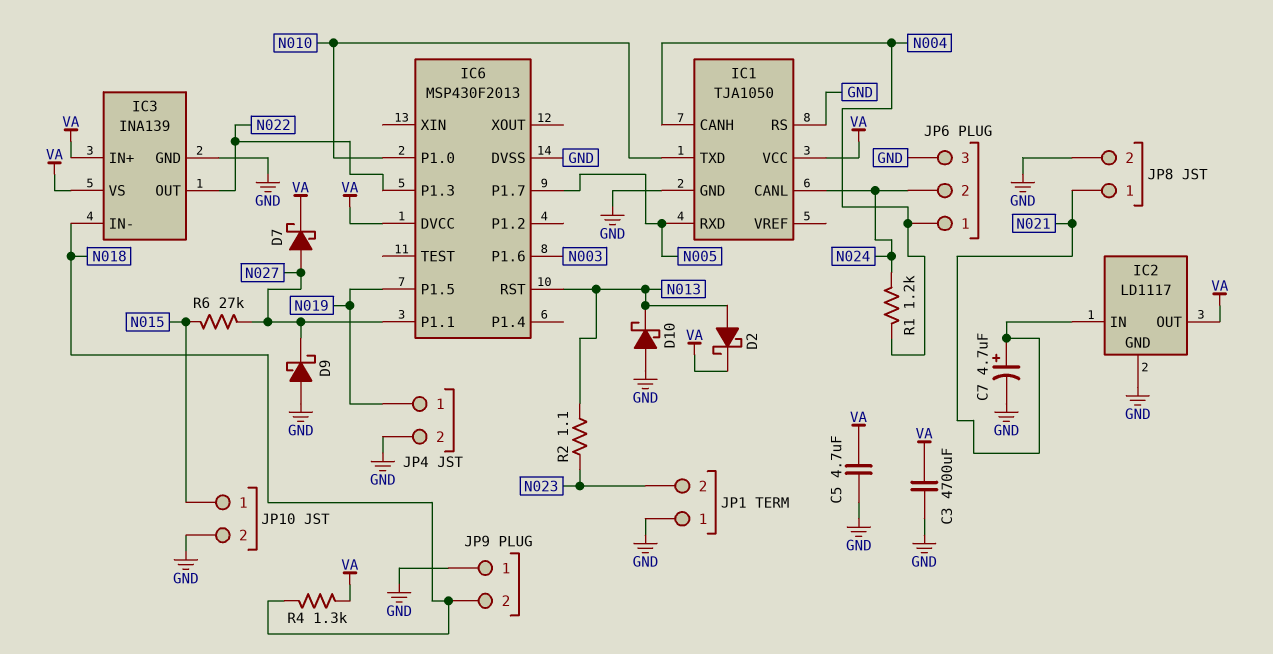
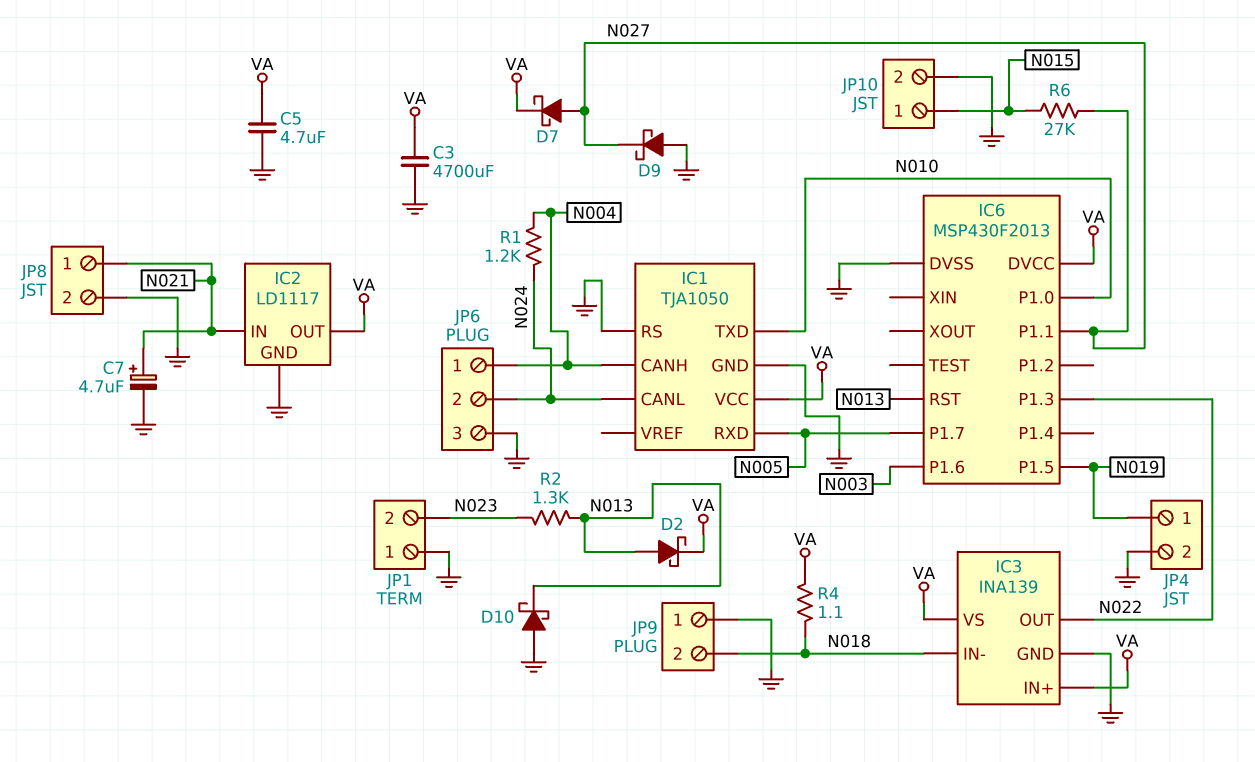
R2: 1.1 (N013, N023) -> 1.3k (N013, N023)
R4: 1.3k (N018, VA) -> 1.1 (N018, VA)

